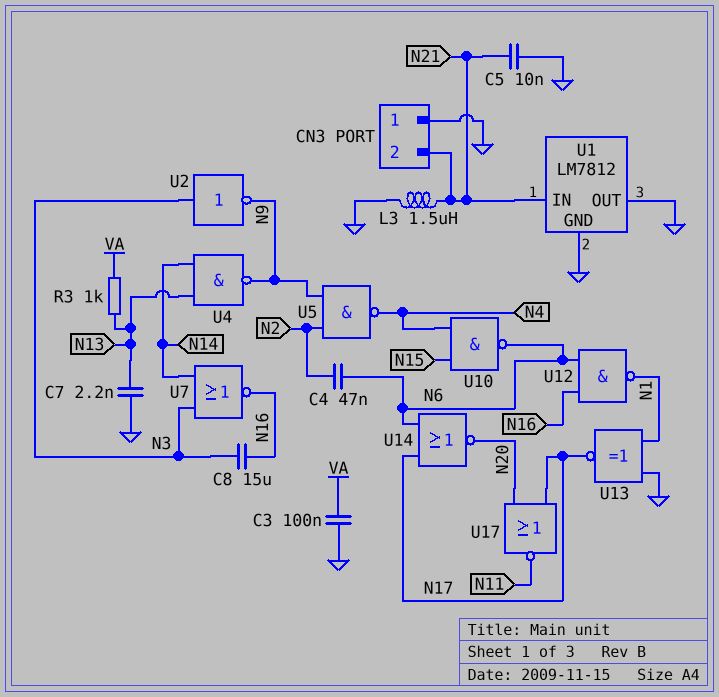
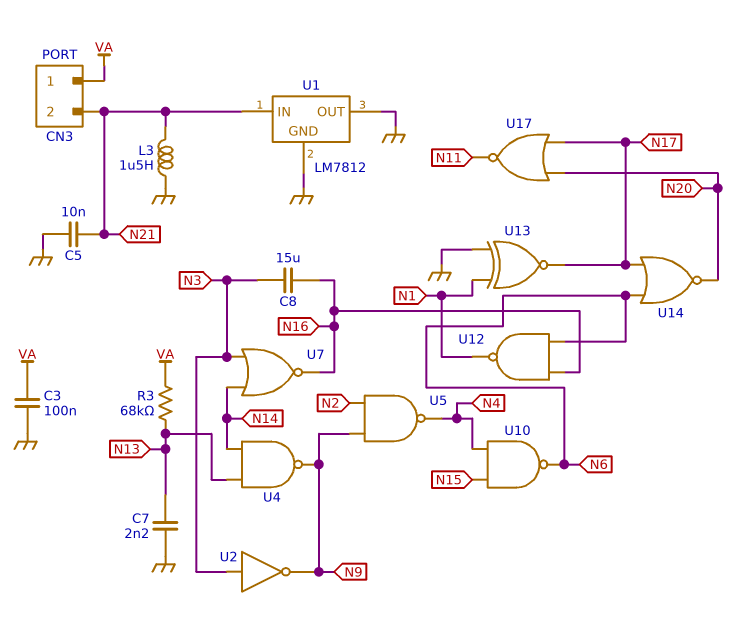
C4: 47nF (N2, N6) -> none
CN3 pin 1: GND -> VA
R3: 1k (N13, VA) -> 68k (N13, VA)

